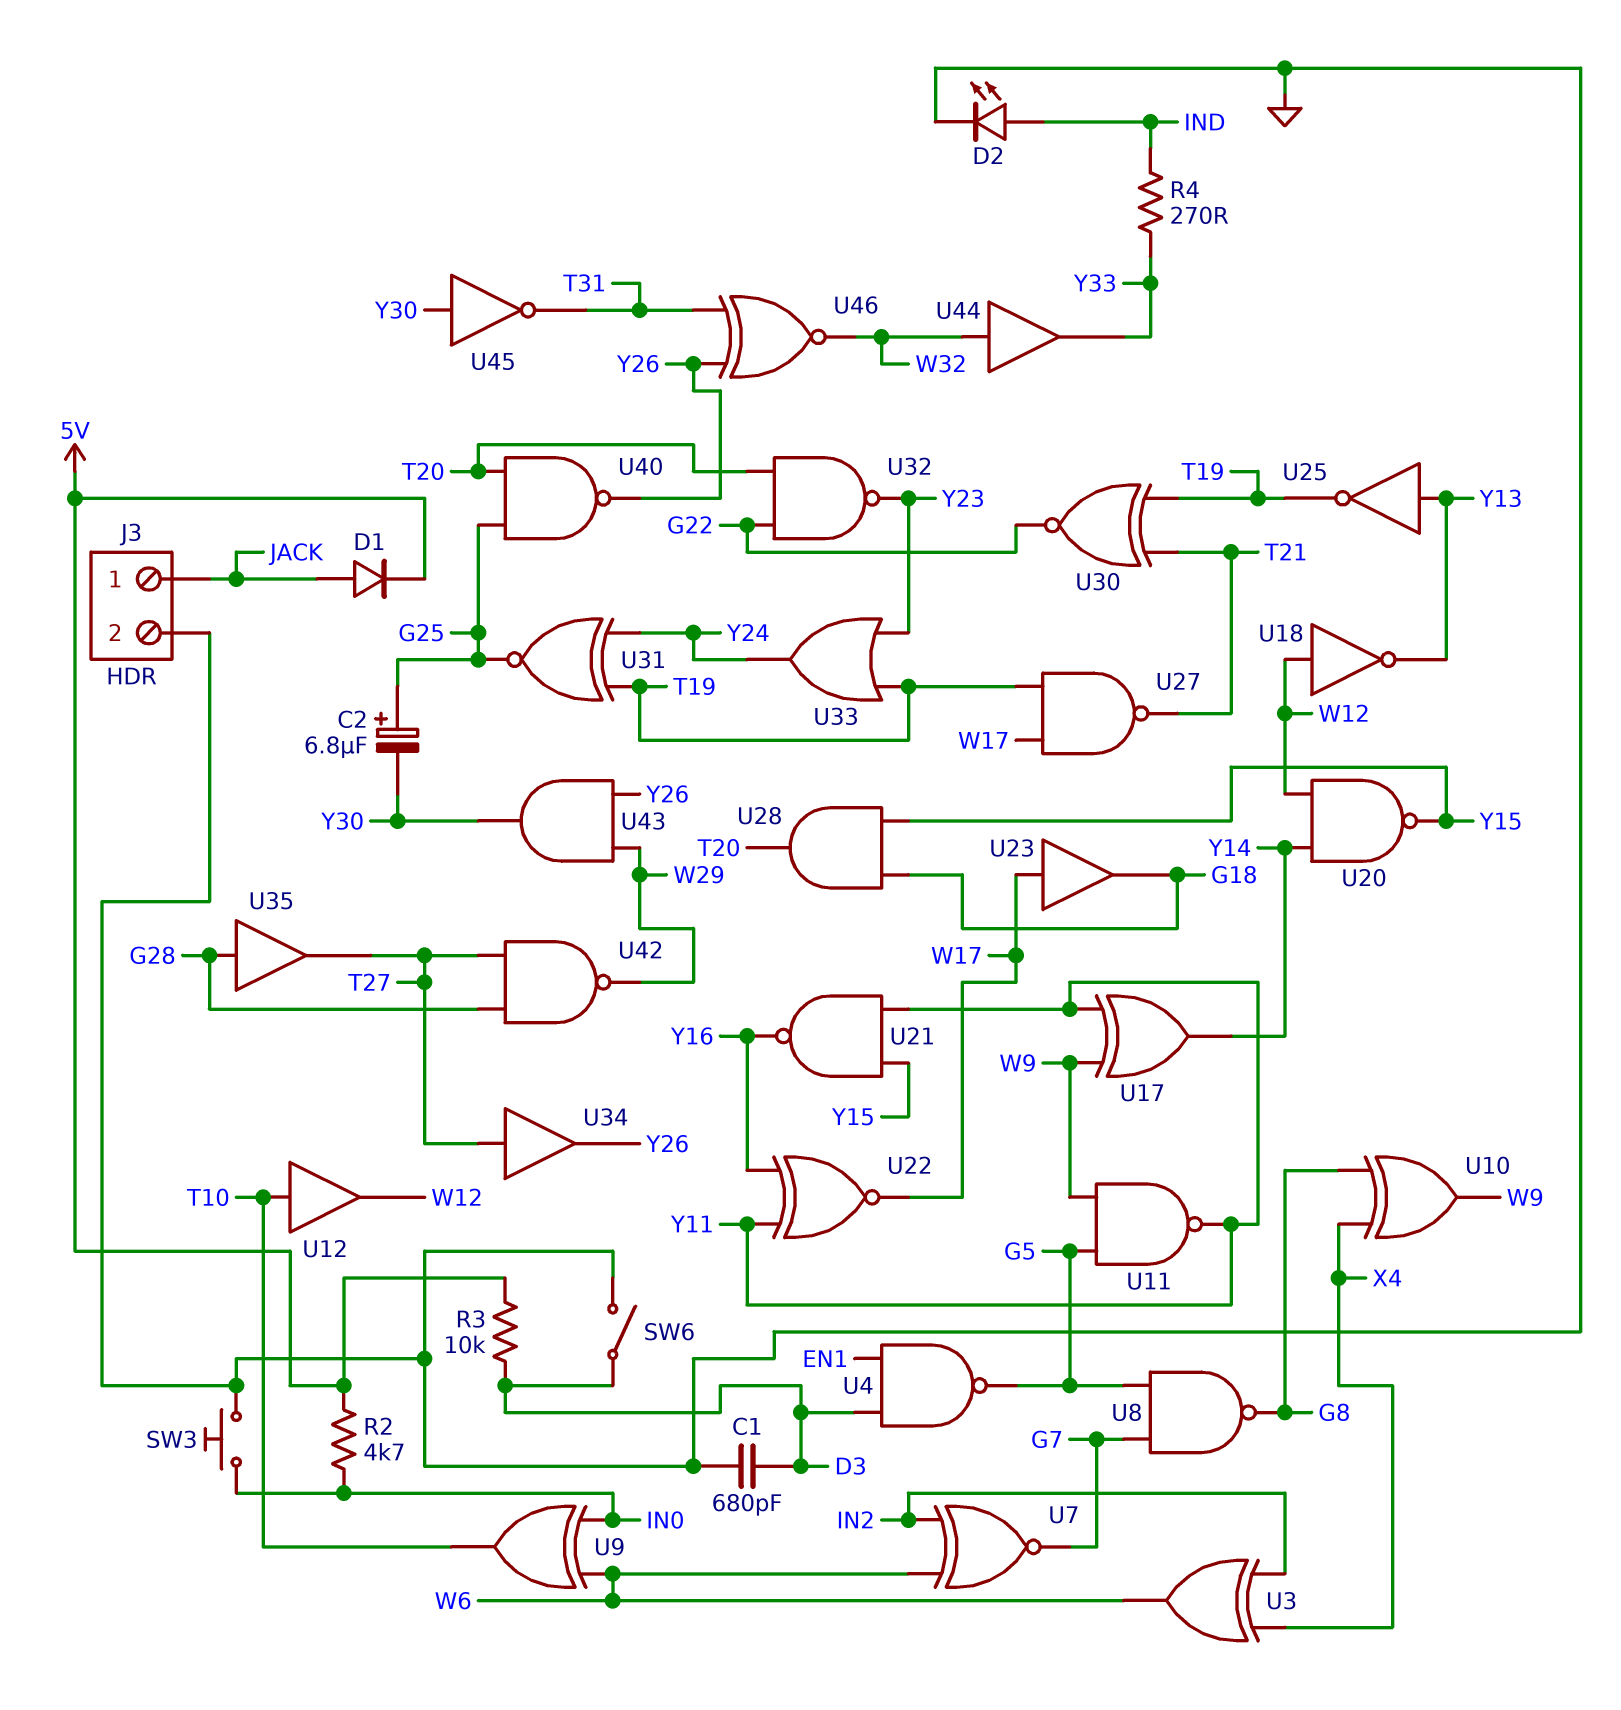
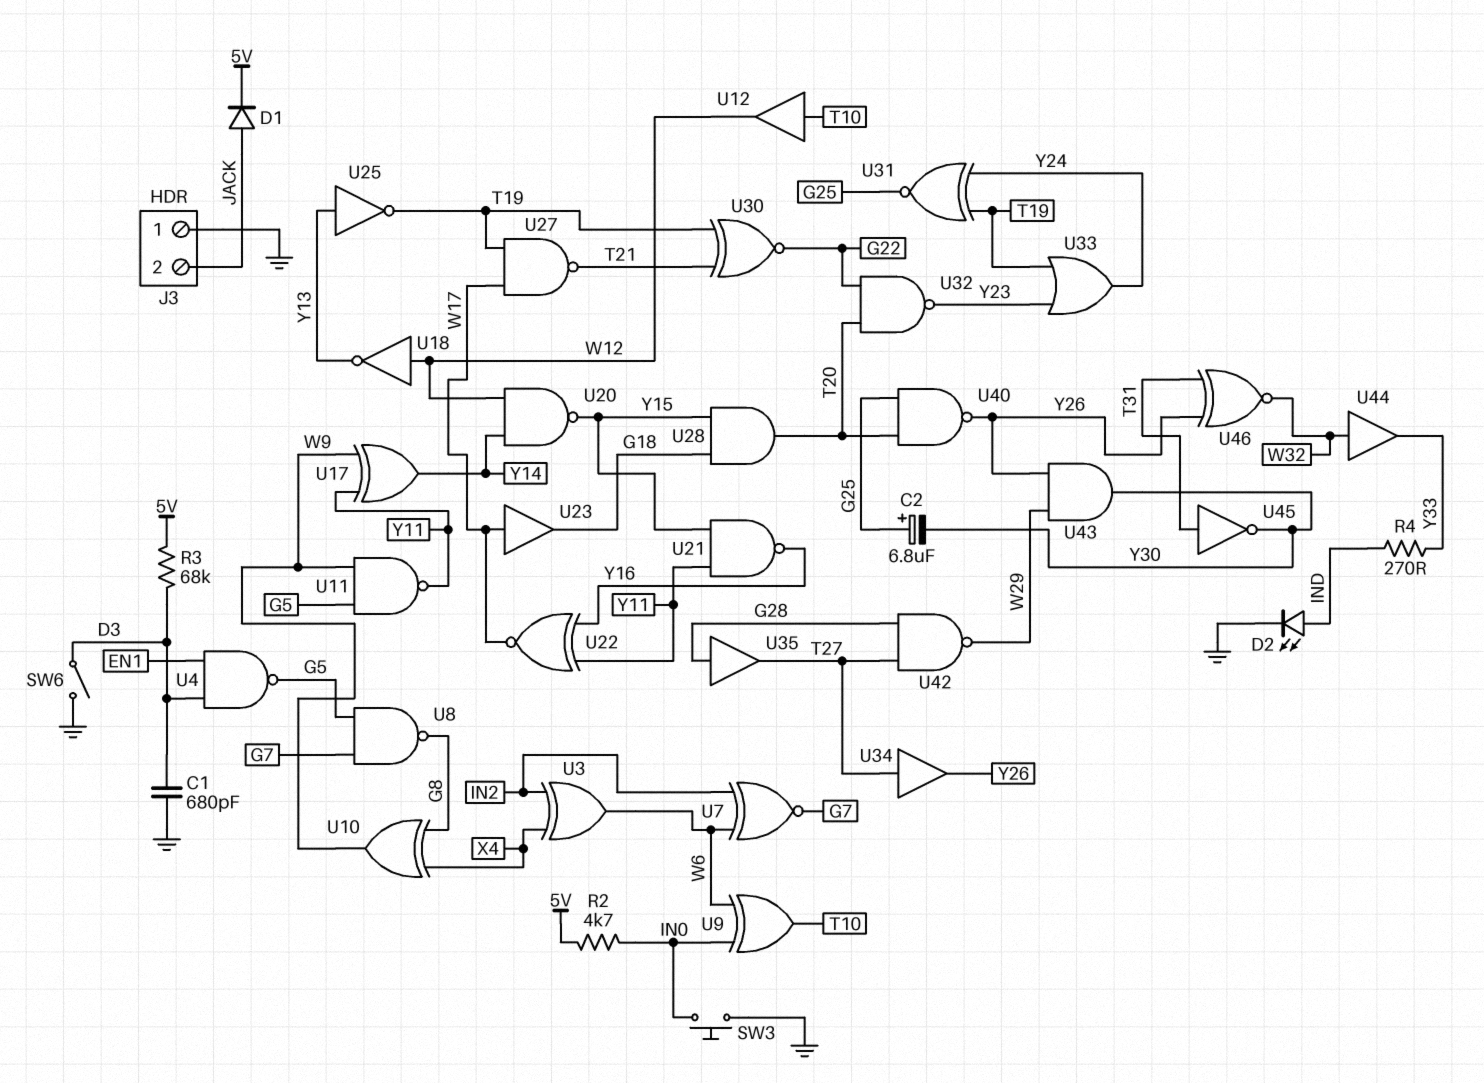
J3 pin 1: JACK -> GND
J3 pin 2: GND -> JACK
R3: 10k (5V, D3) -> 68k (5V, D3)
U45: NOT (in Y30, out T31) -> NOT (in T31, out Y30)

